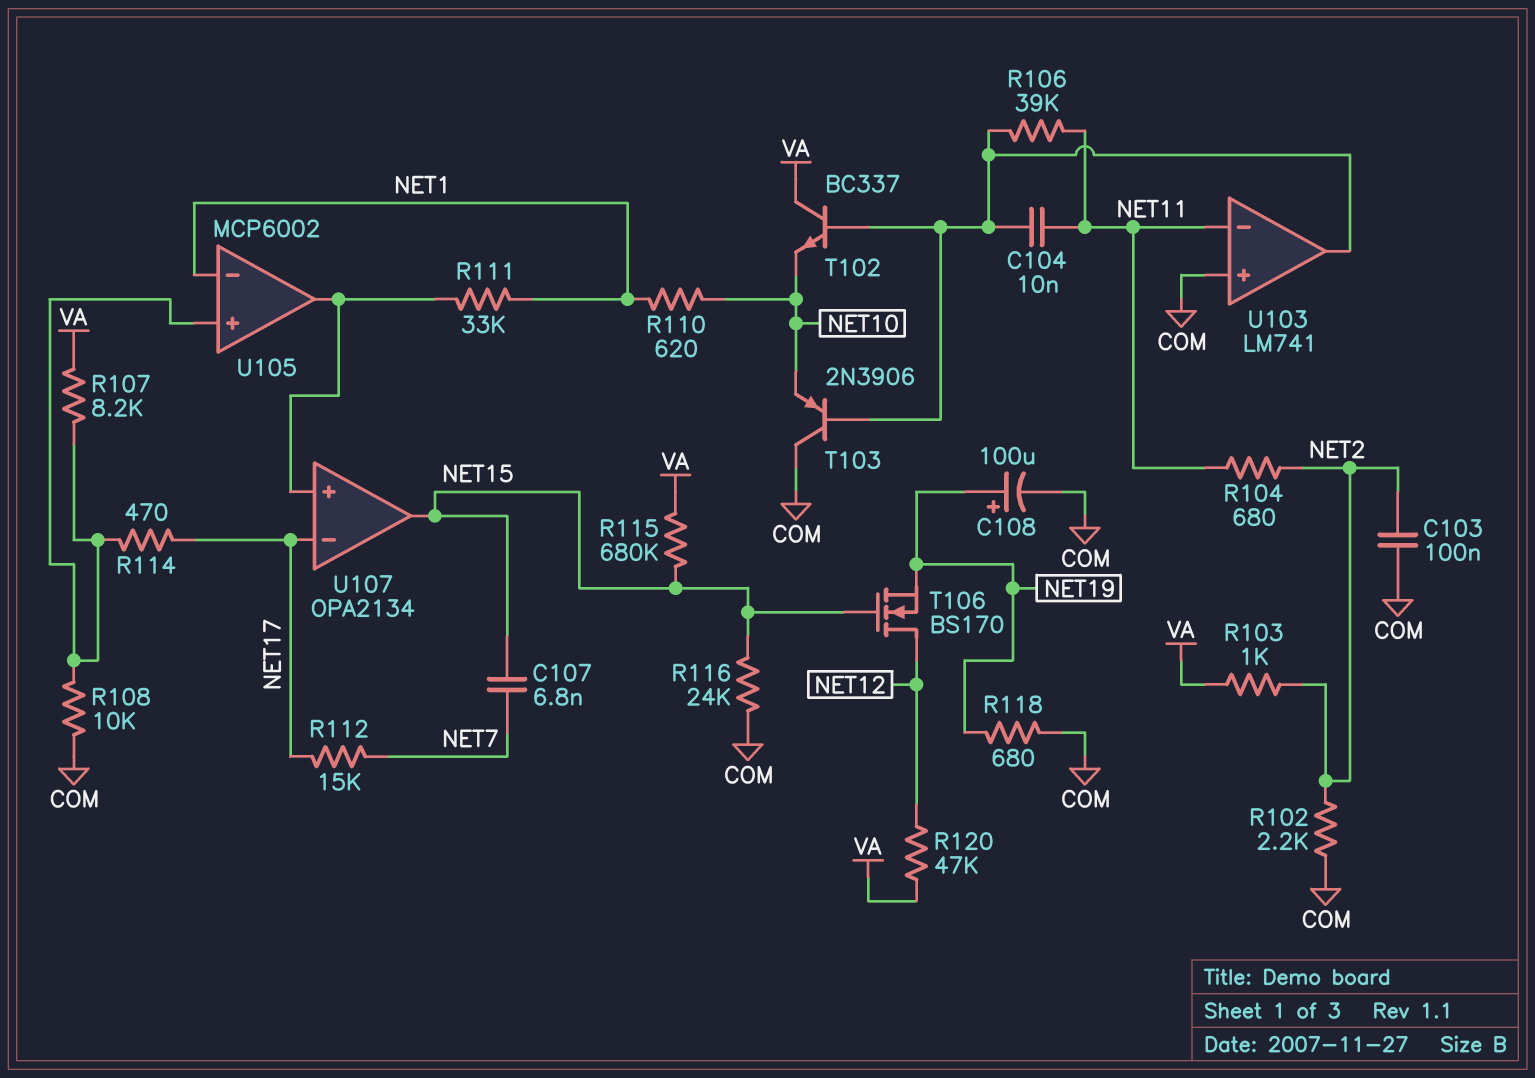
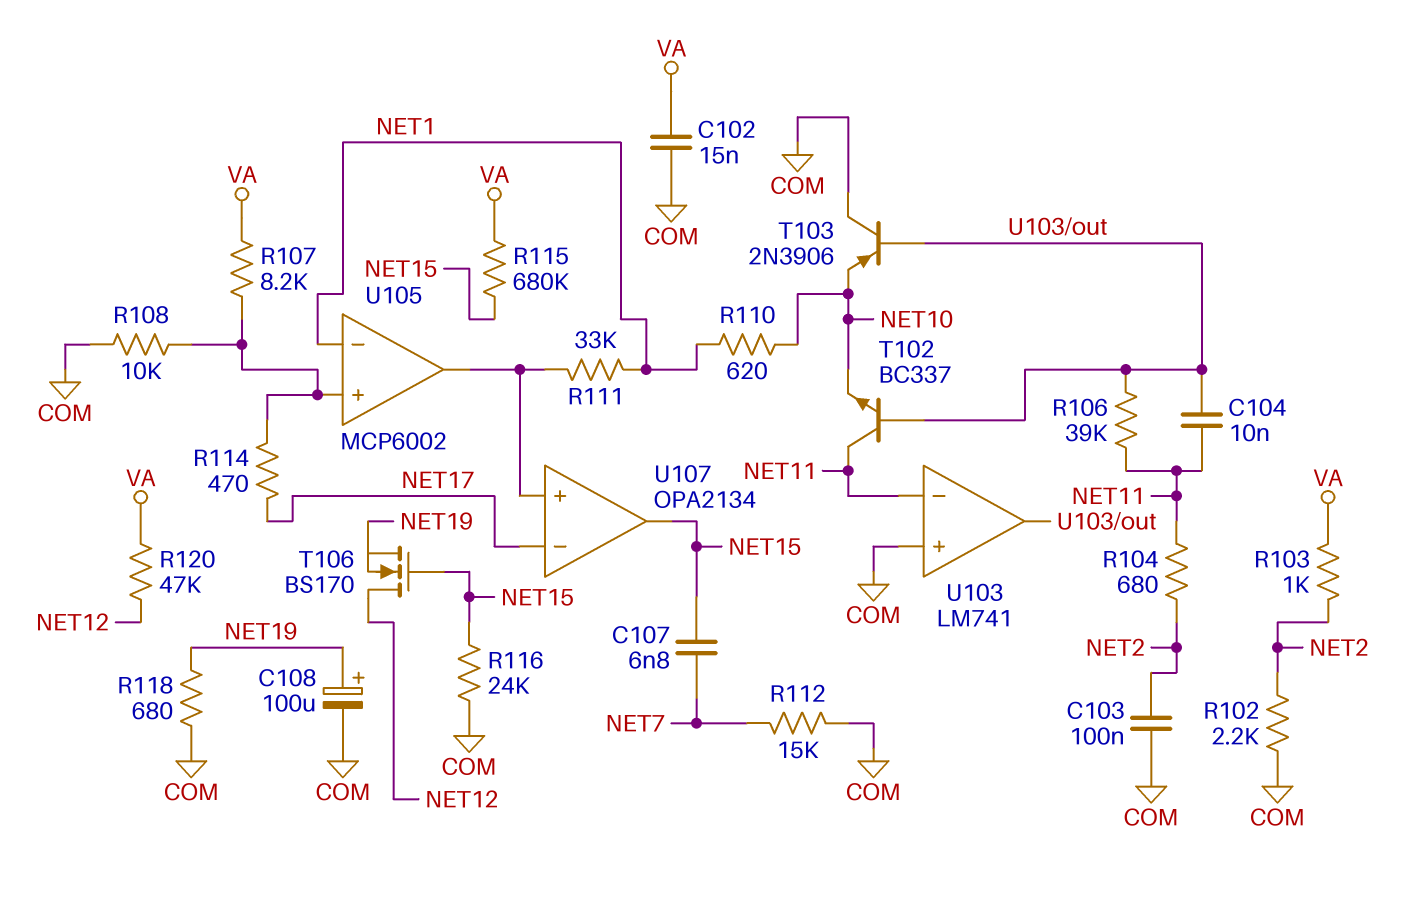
C102: none -> 15nF (COM, VA)
R112: 15k (NET7, NET17) -> 15k (COM, NET7)
T102: NPN BC337 (B U103/out, C VA, E NET10) -> NPN BC337 (B U103/out, C NET11, E NET10)

